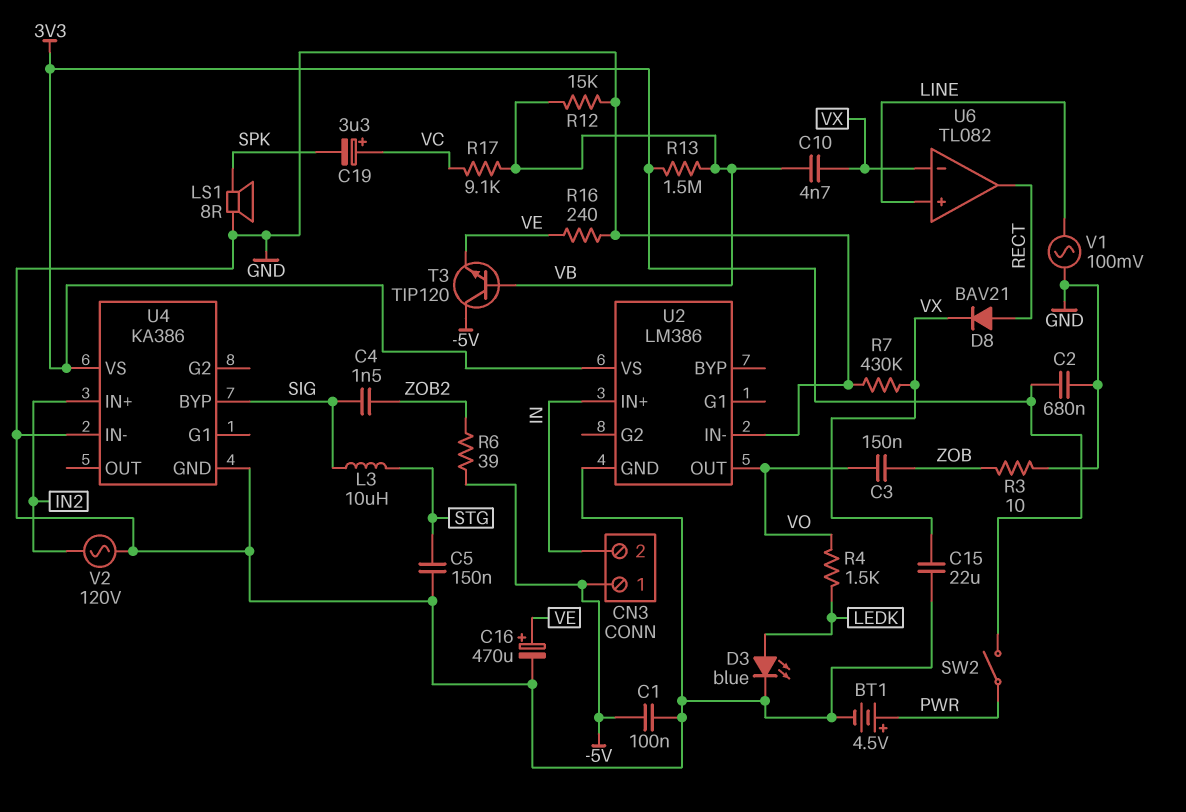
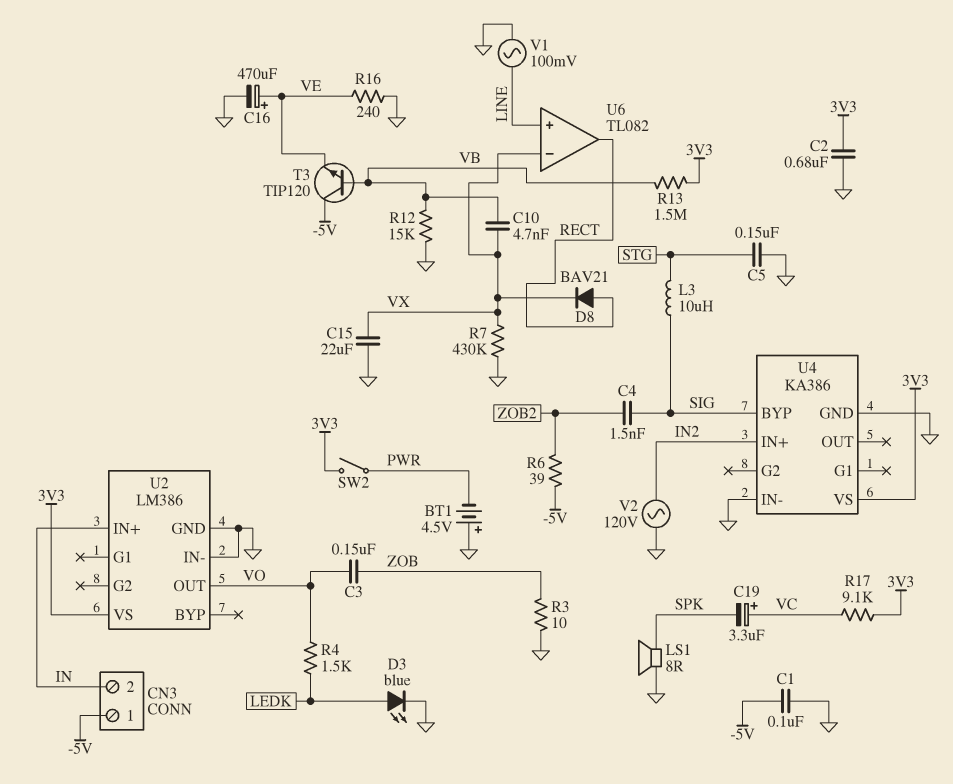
BT1: 4.5V (plus PWR, minus GND) -> 4.5V (plus GND, minus PWR)
R17: 9.1k (VB, VC) -> 9.1k (3V3, VC)

